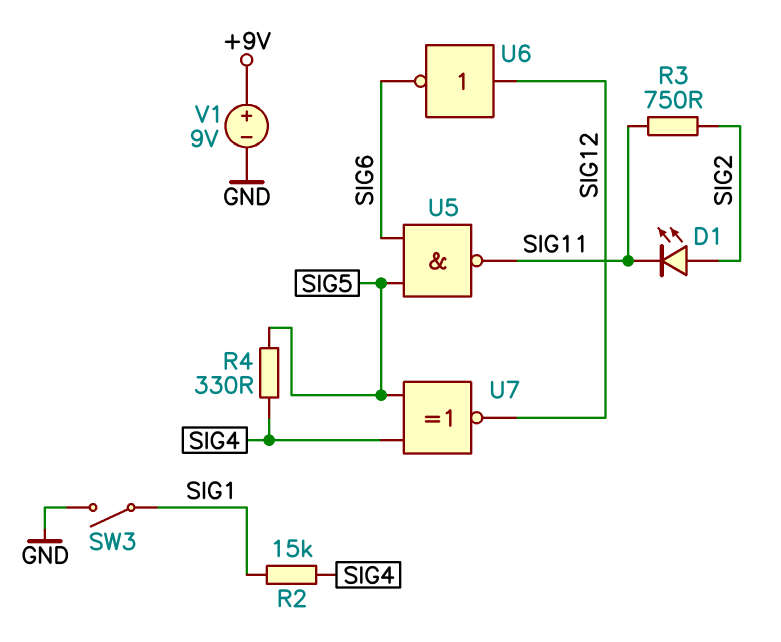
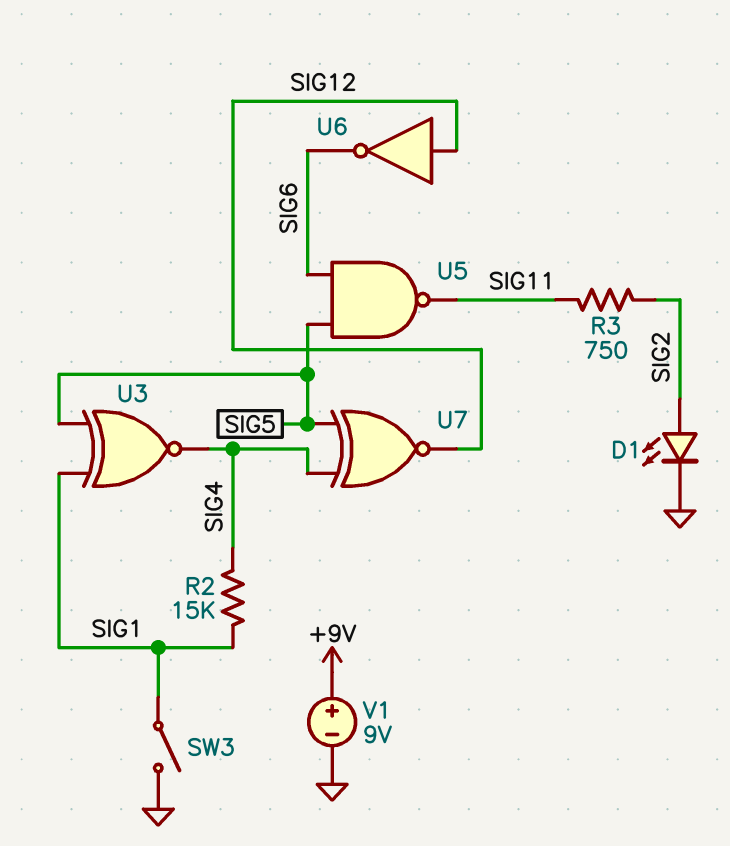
D1: LED (A SIG2, K SIG11) -> LED (A SIG2, K GND)
R4: 330 (SIG4, SIG5) -> none
U3: none -> XNOR (in SIG1, in SIG5, out SIG4)

